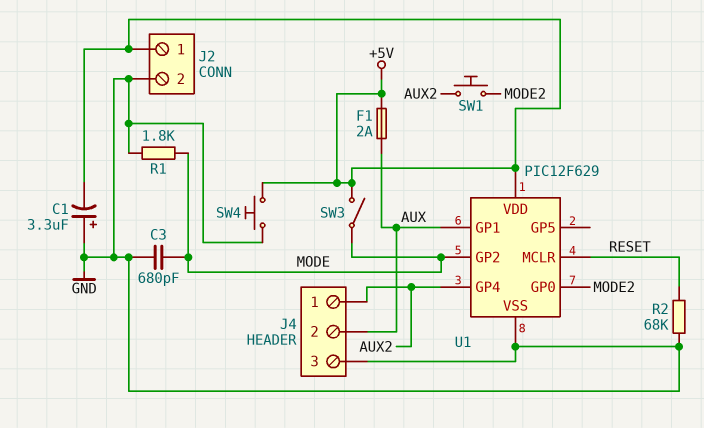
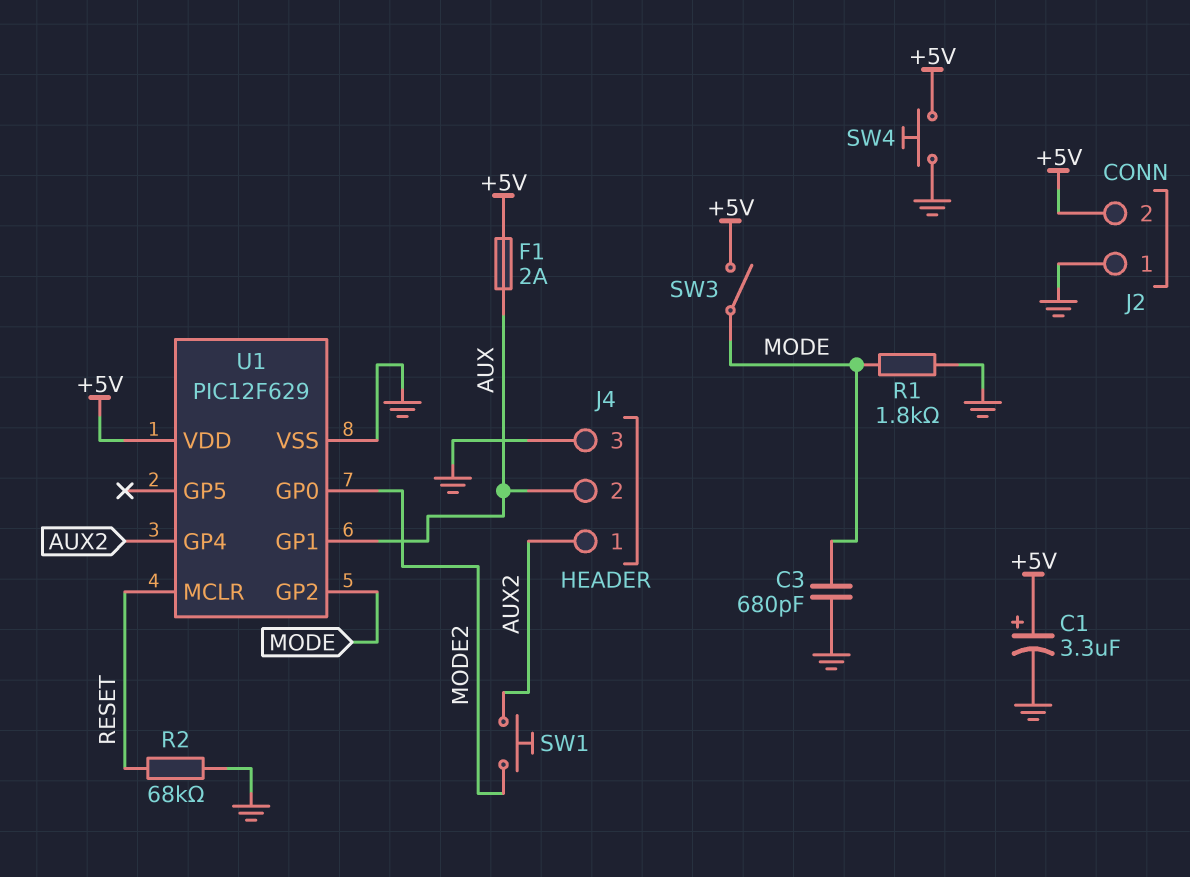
C1: 3.3uF (plus GND, minus +5V) -> 3.3uF (plus +5V, minus GND)
J2 pin 1: +5V -> GND
J2 pin 2: GND -> +5V

